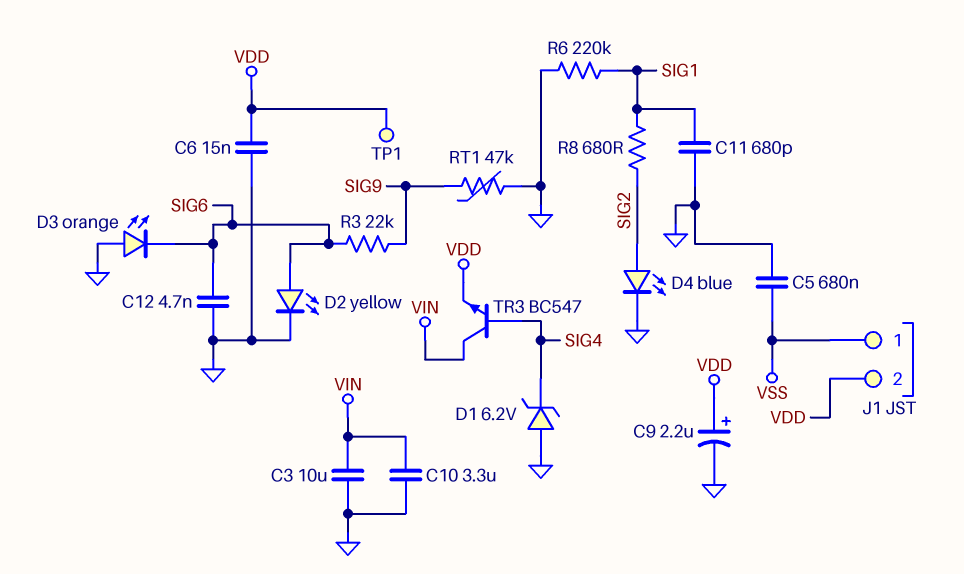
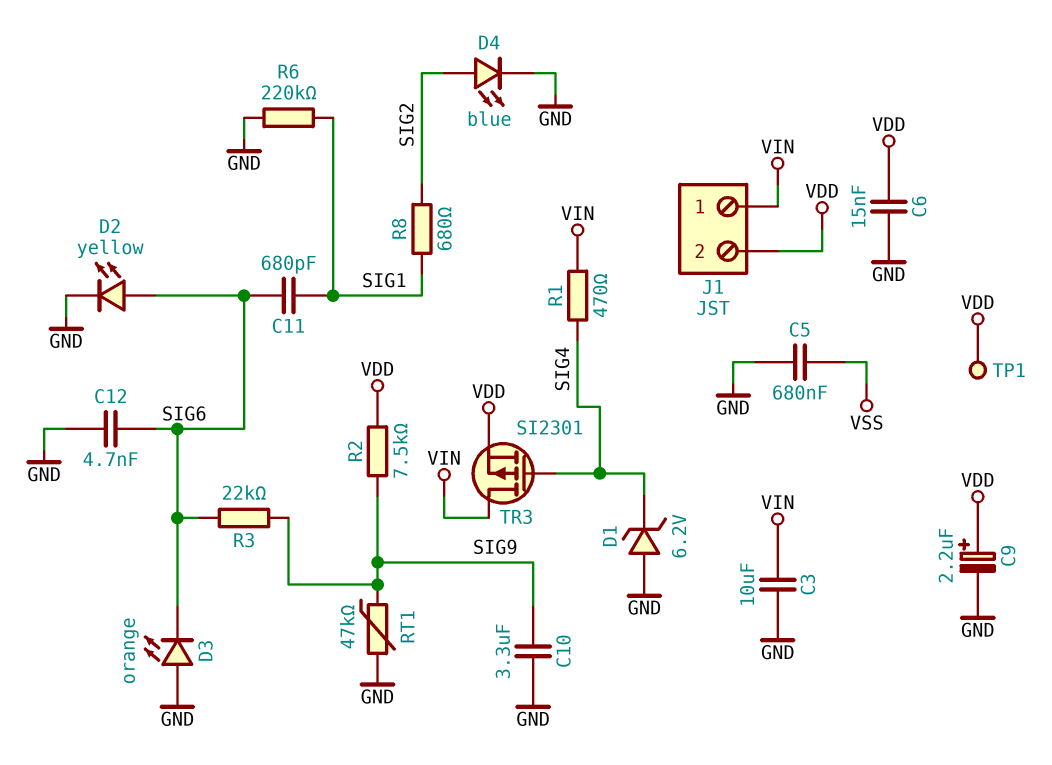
C10: 3.3uF (GND, VIN) -> 3.3uF (GND, SIG9)
C11: 680pF (GND, SIG1) -> 680pF (SIG1, SIG6)
J1 pin 1: VSS -> VIN
R1: none -> 470 (SIG4, VIN)
R2: none -> 7.5k (SIG9, VDD)
TR3: NPN BC547 (B SIG4, C VIN, E VDD) -> PMOS SI2301 (G SIG4, D VIN, S VDD)

